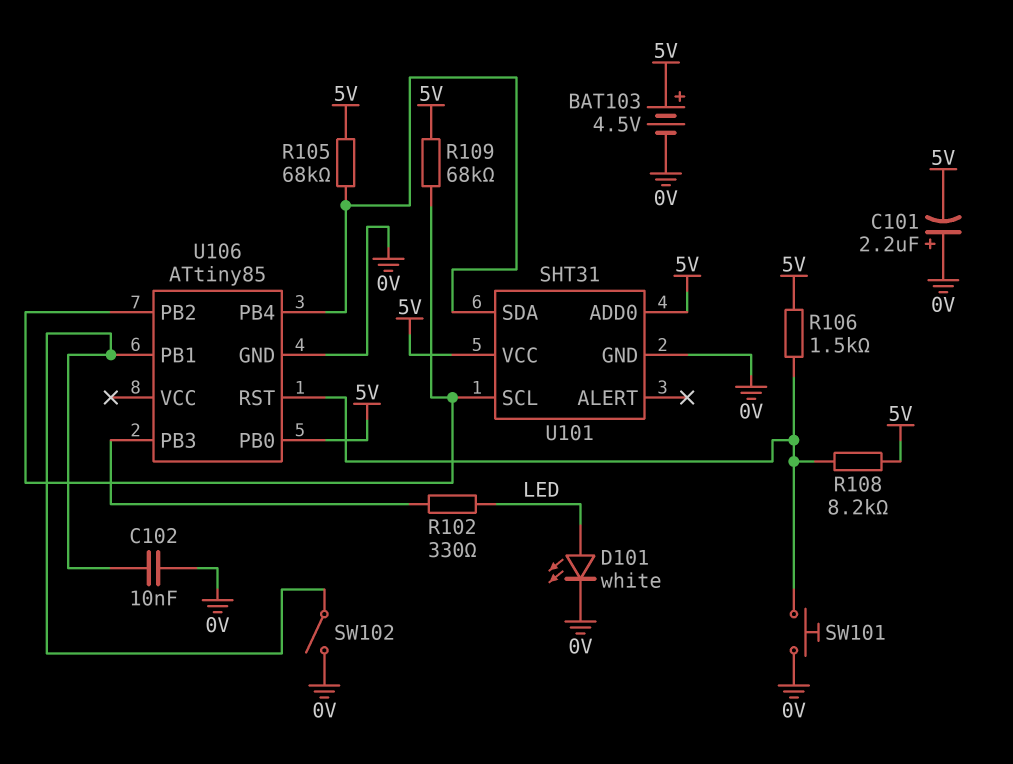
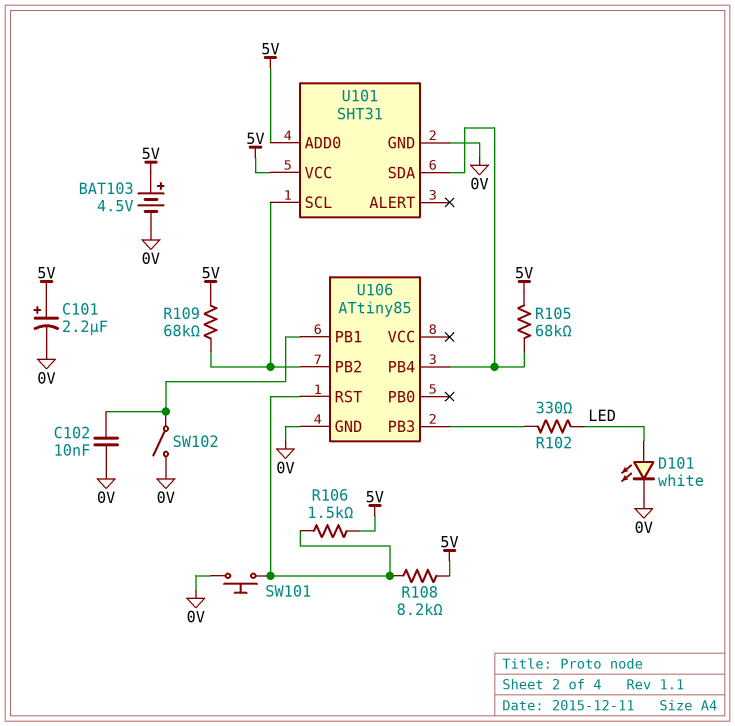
C101: 2.2uF (plus 0V, minus 5V) -> 2.2uF (plus 5V, minus 0V)
U106 pin PB0: 5V -> none

